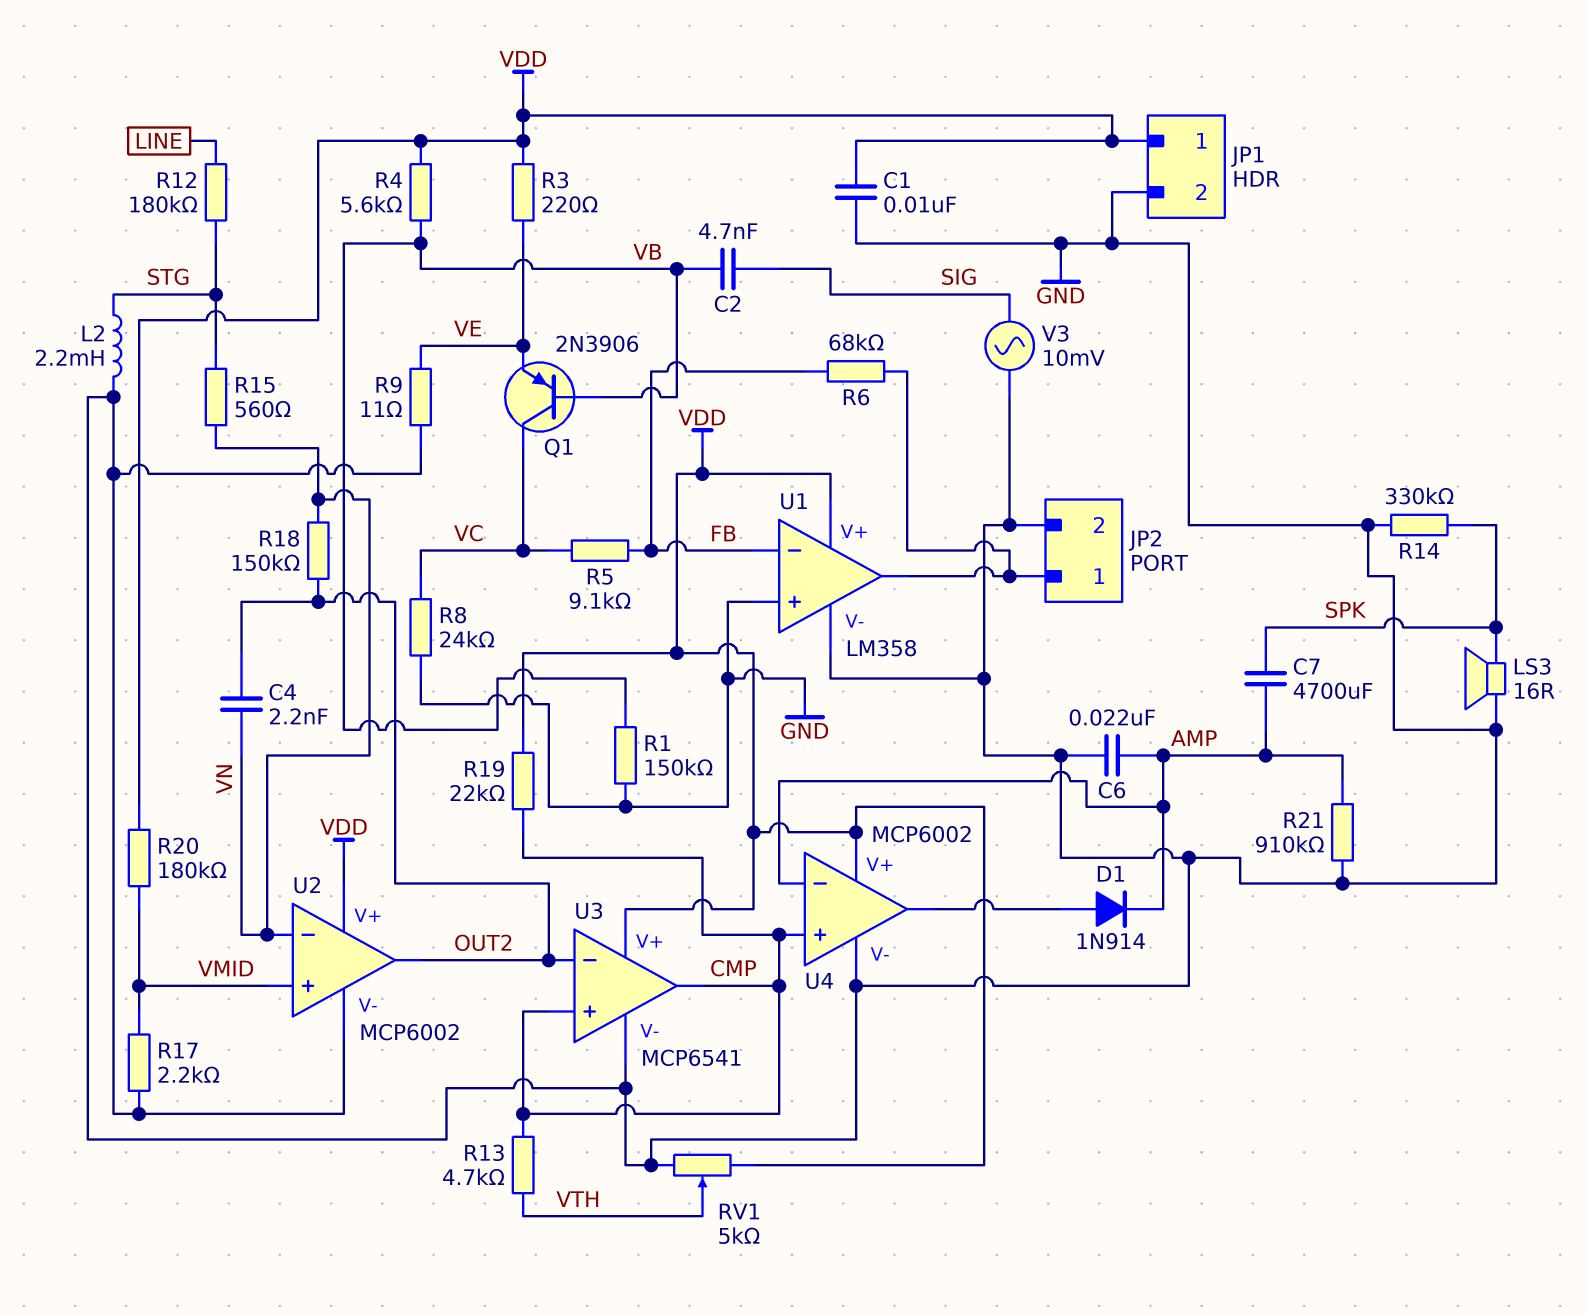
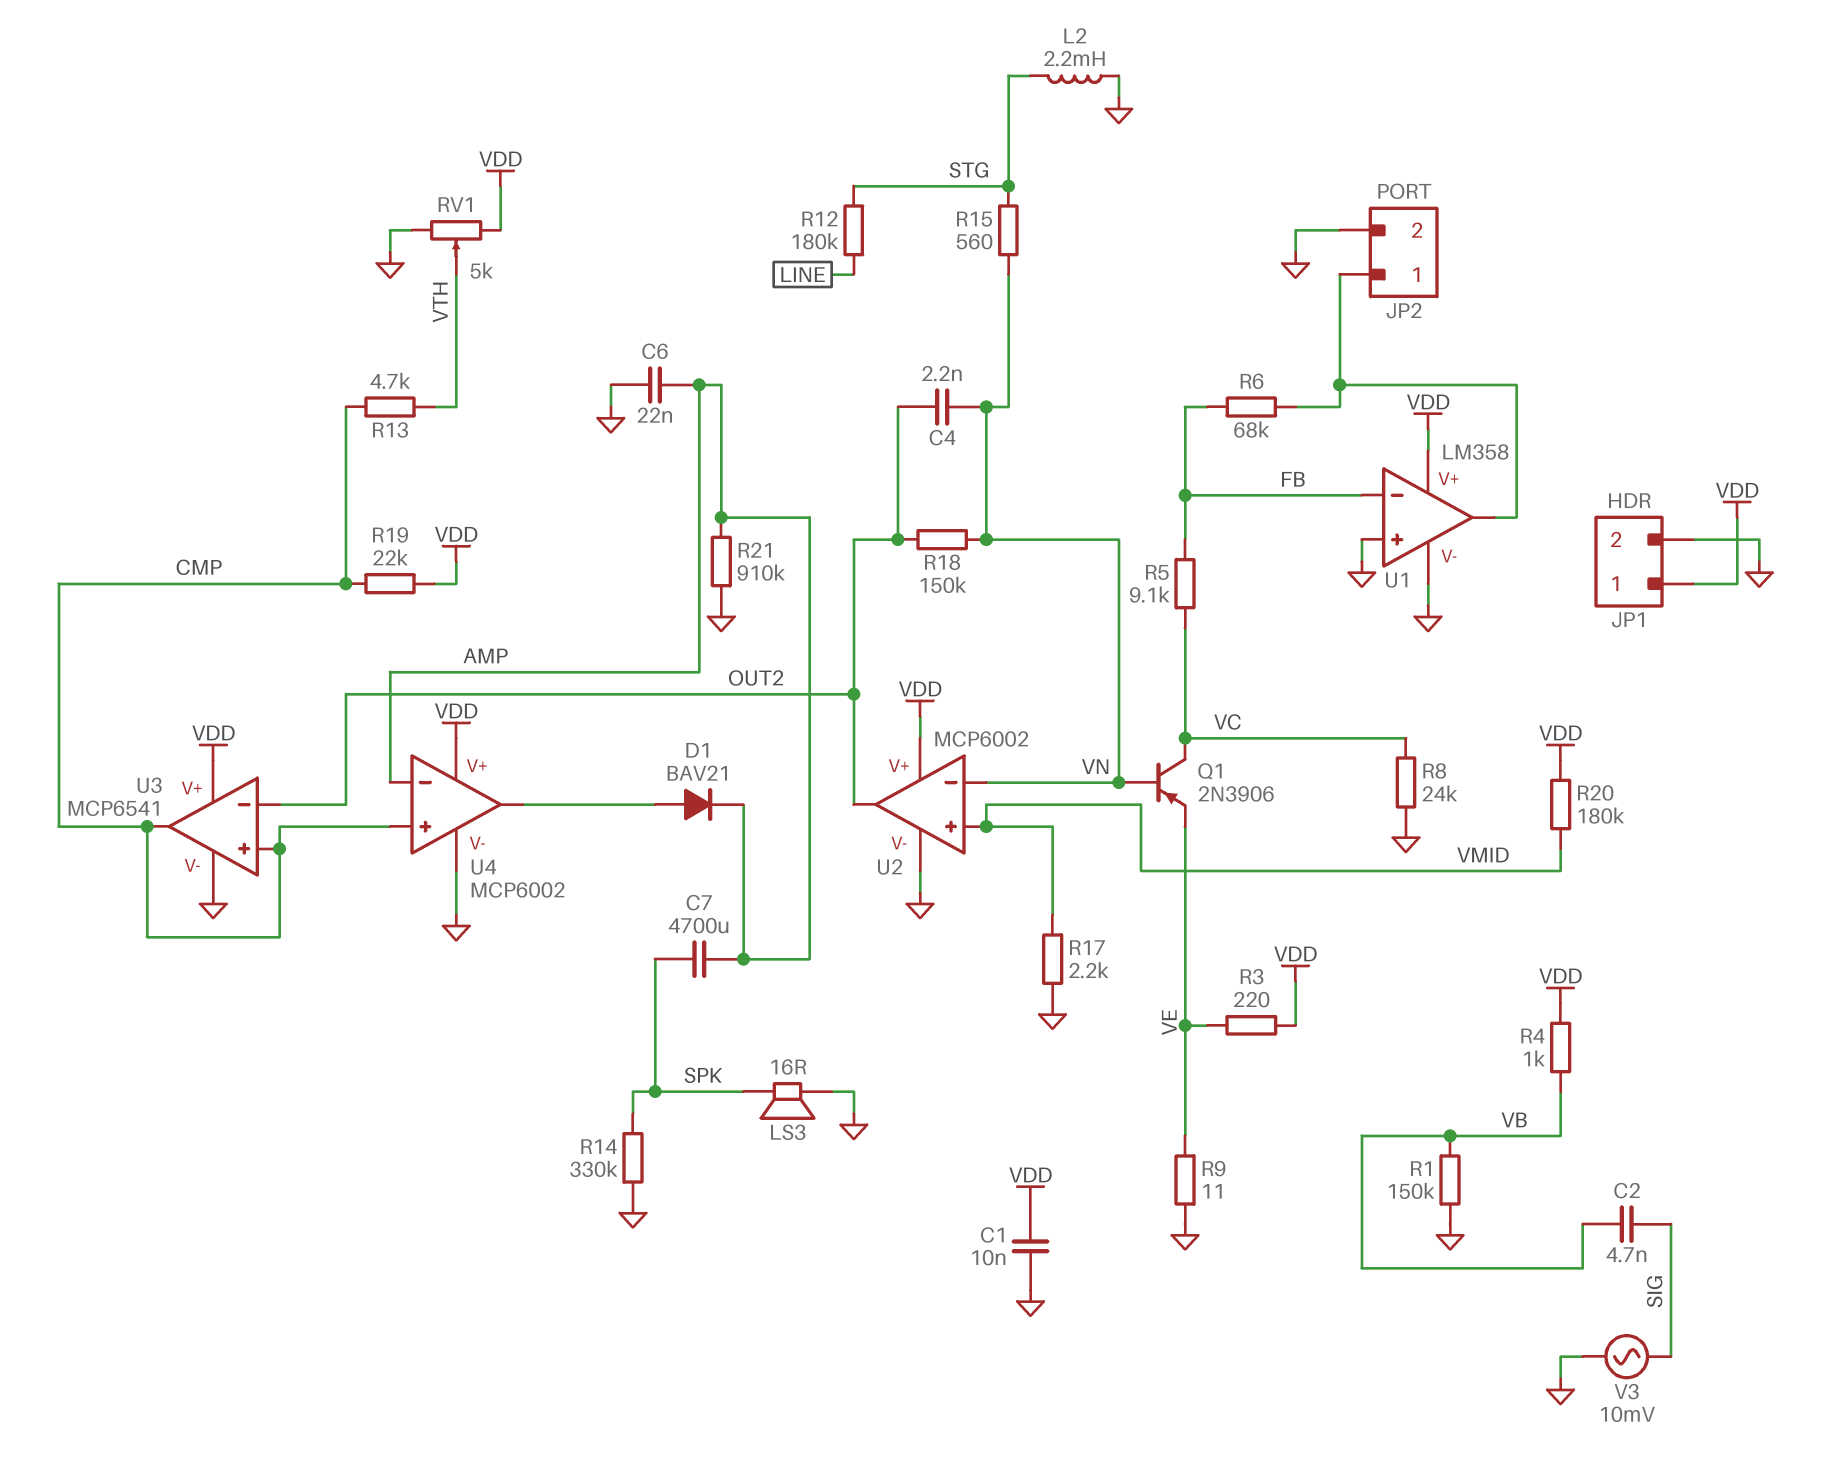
D1: diode 1N914 (A U4/out, K AMP) -> diode BAV21 (A U4/out, K AMP)
Q1: PNP 2N3906 (B VB, C VC, E VE) -> PNP 2N3906 (B VN, C VC, E VE)
R4: 5.6k (VB, VDD) -> 1k (VB, VDD)

